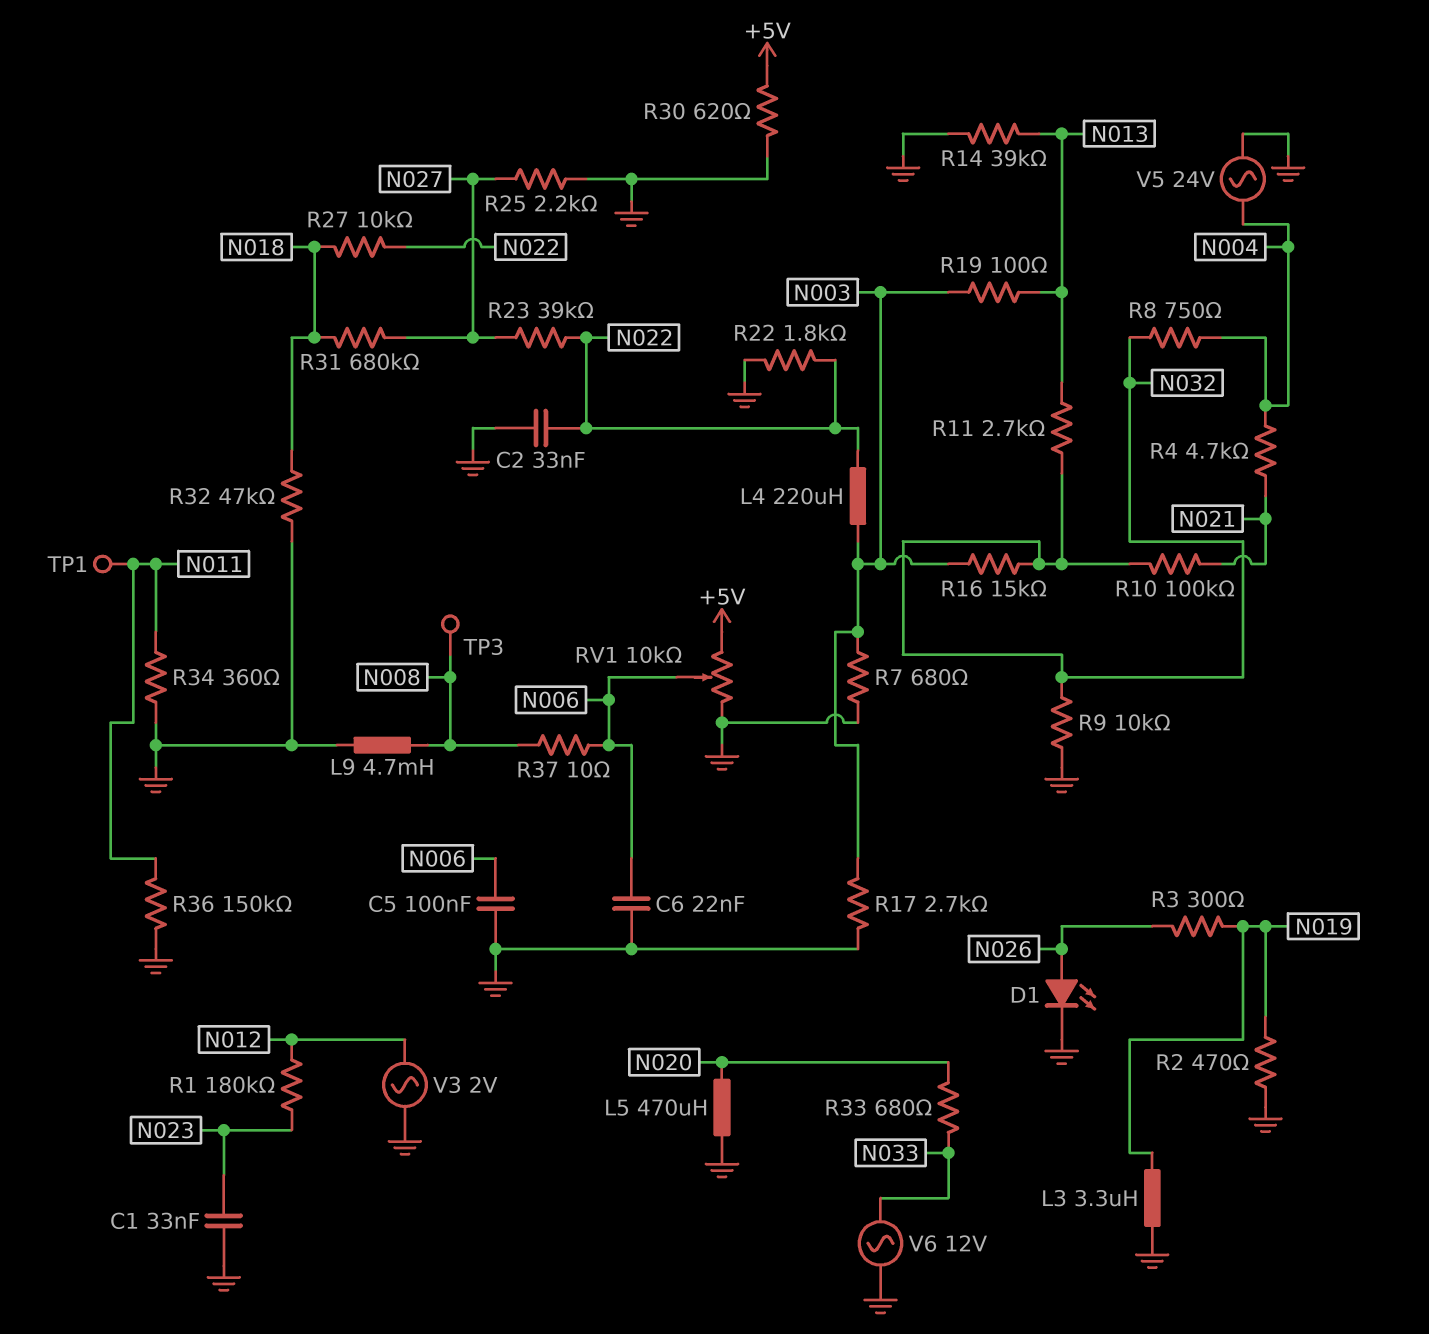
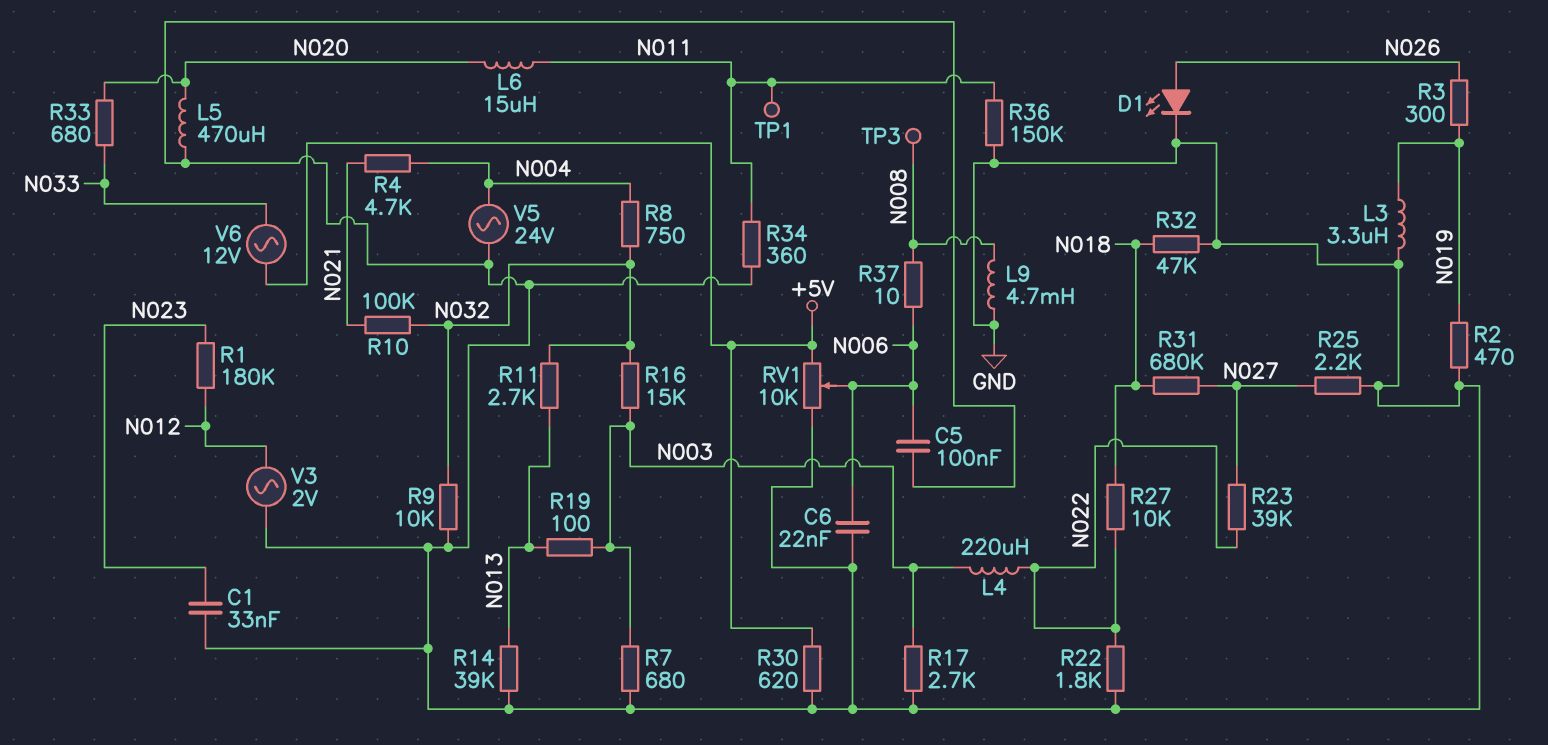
C2: 33nF (GND, N022) -> none
L6: none -> 15uH (N011, N020)
V6: AC 12V (GND, N033) -> AC 12V (+5V, N033)

